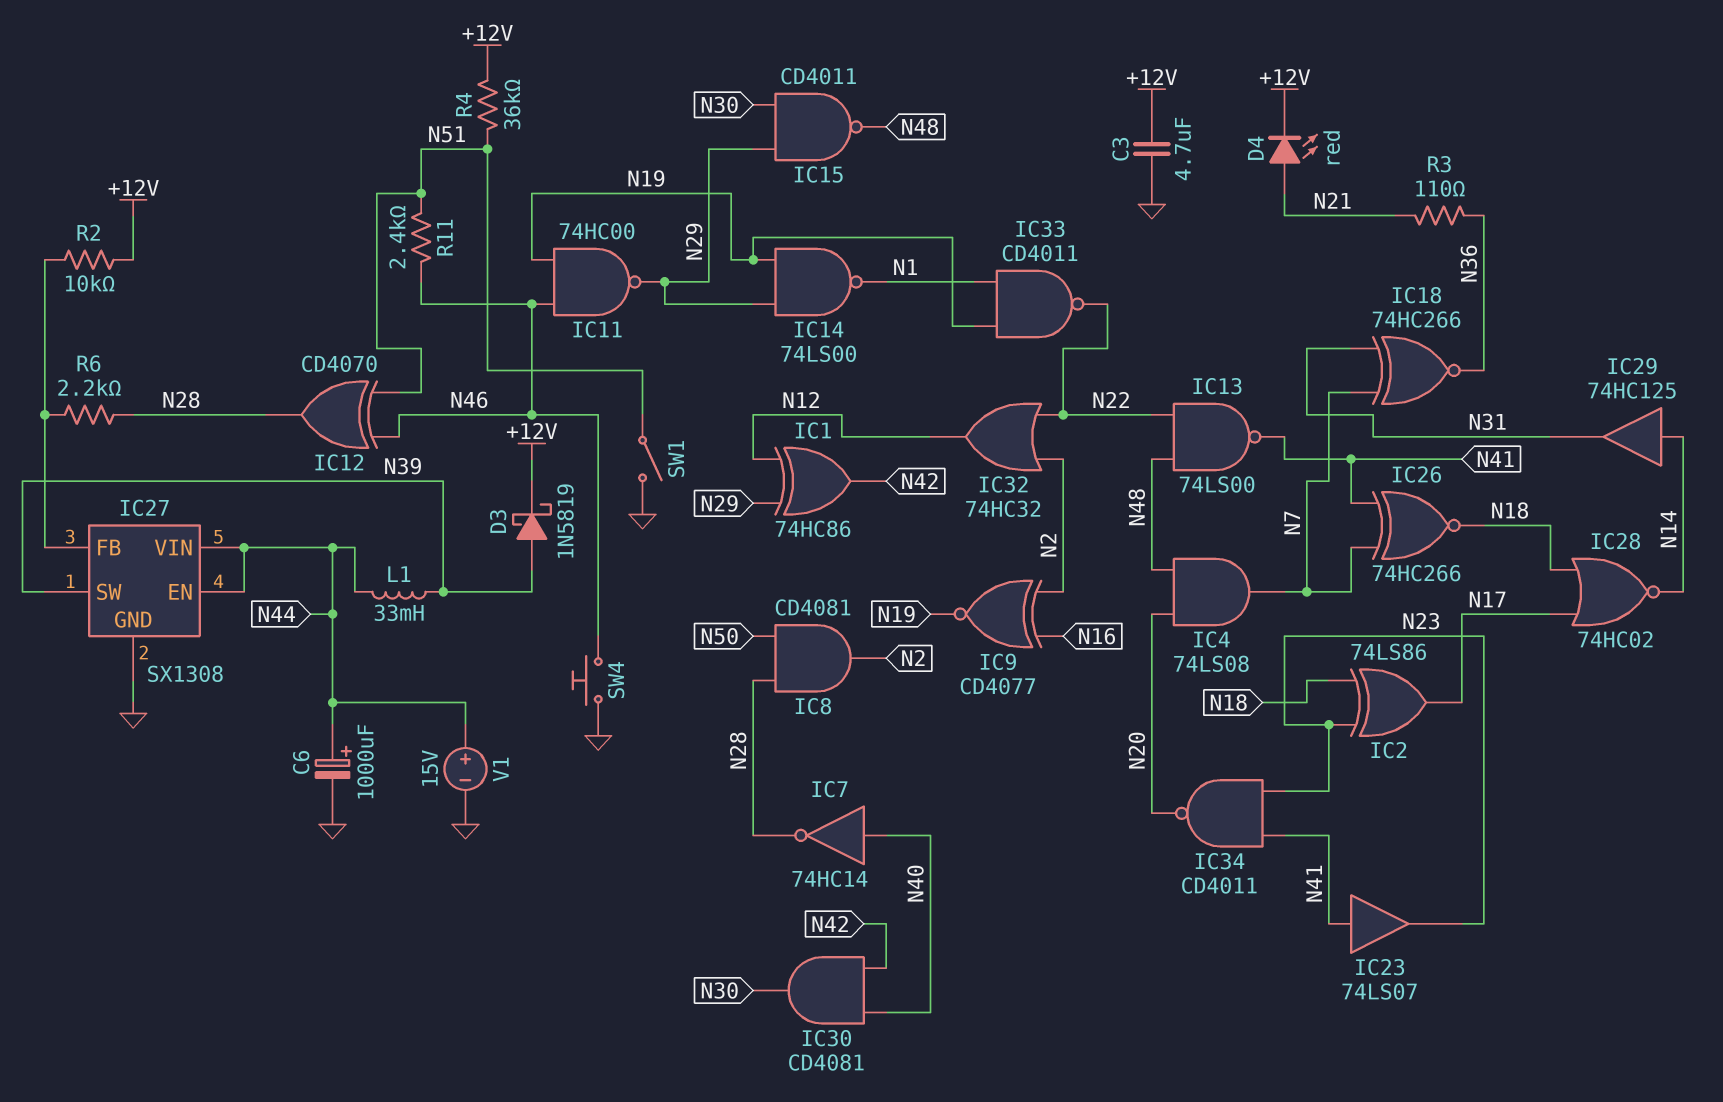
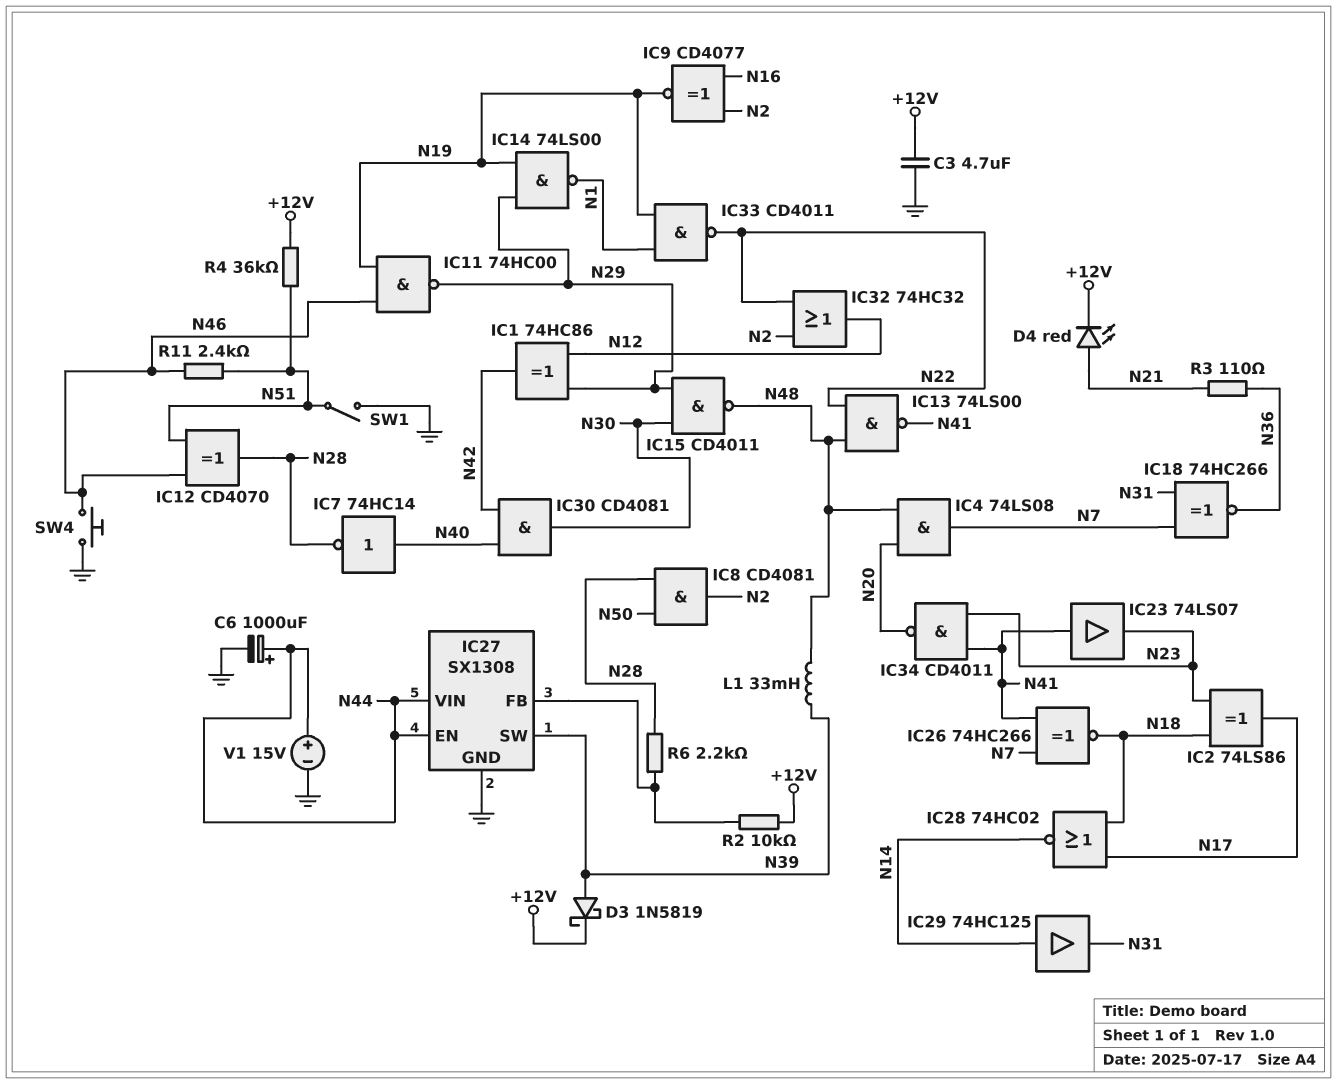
L1: 33mH (N39, N44) -> 33mH (N39, N48)

